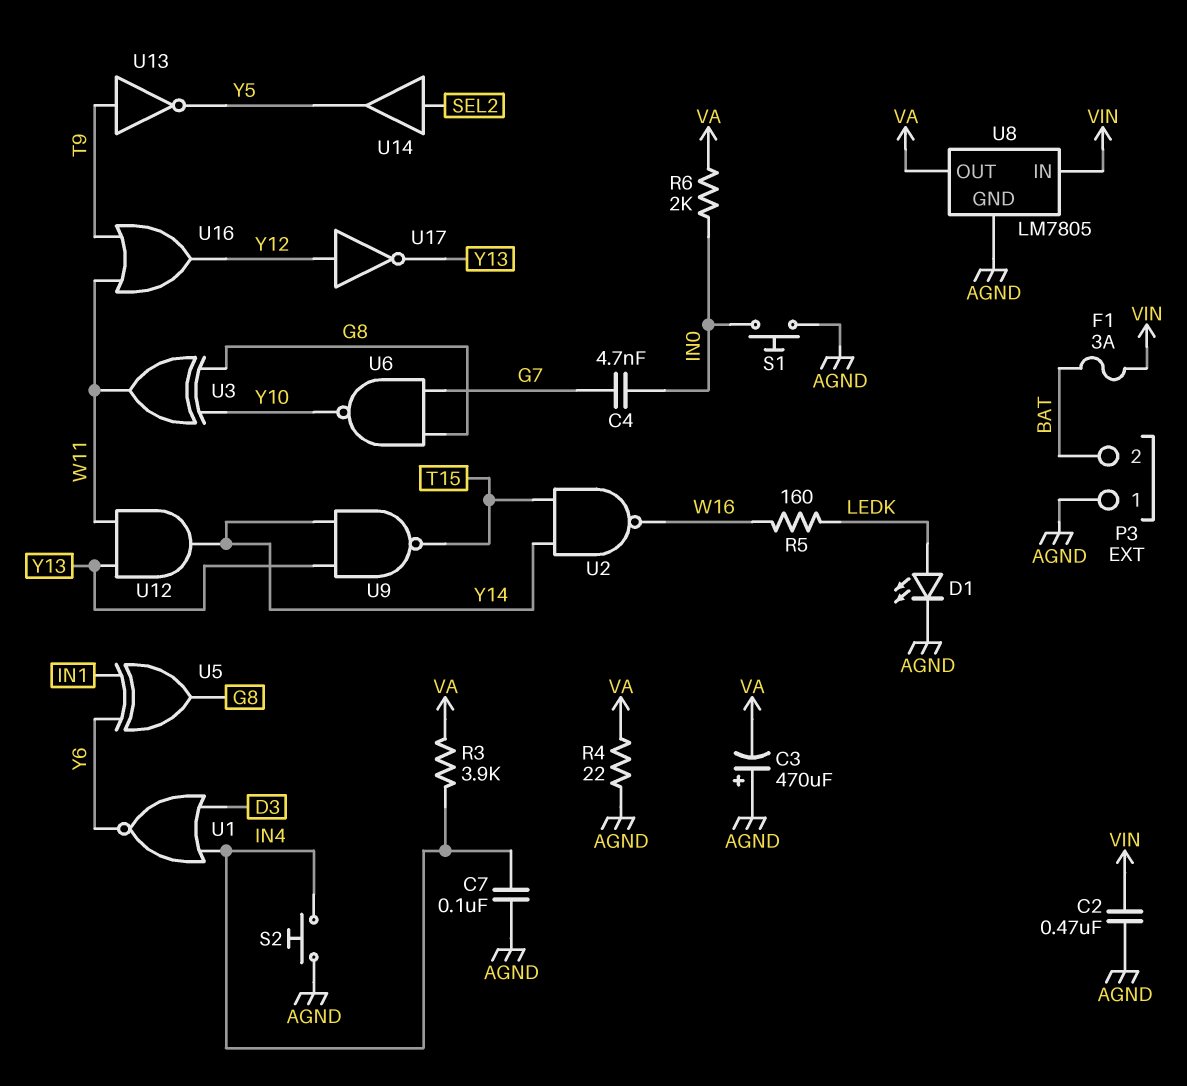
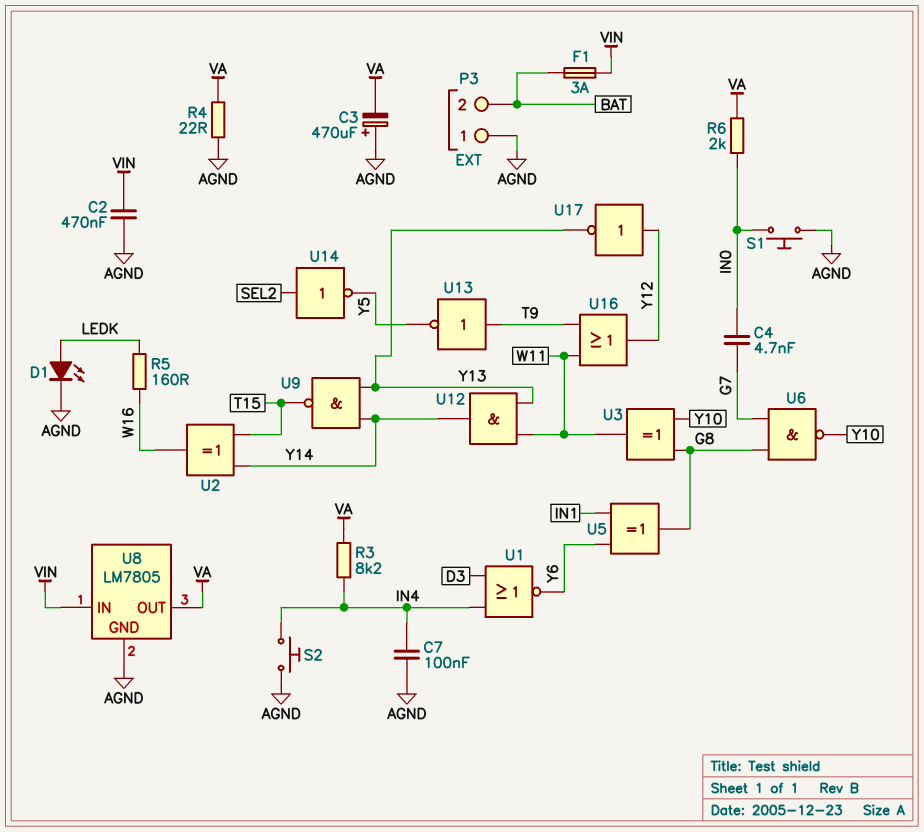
R3: 3.9k (IN4, VA) -> 8.2k (IN4, VA)
U2: NAND (in T15, in Y14, out W16) -> XOR (in T15, in Y14, out W16)
U14: buffer (in SEL2, out Y5) -> NOT (in SEL2, out Y5)

